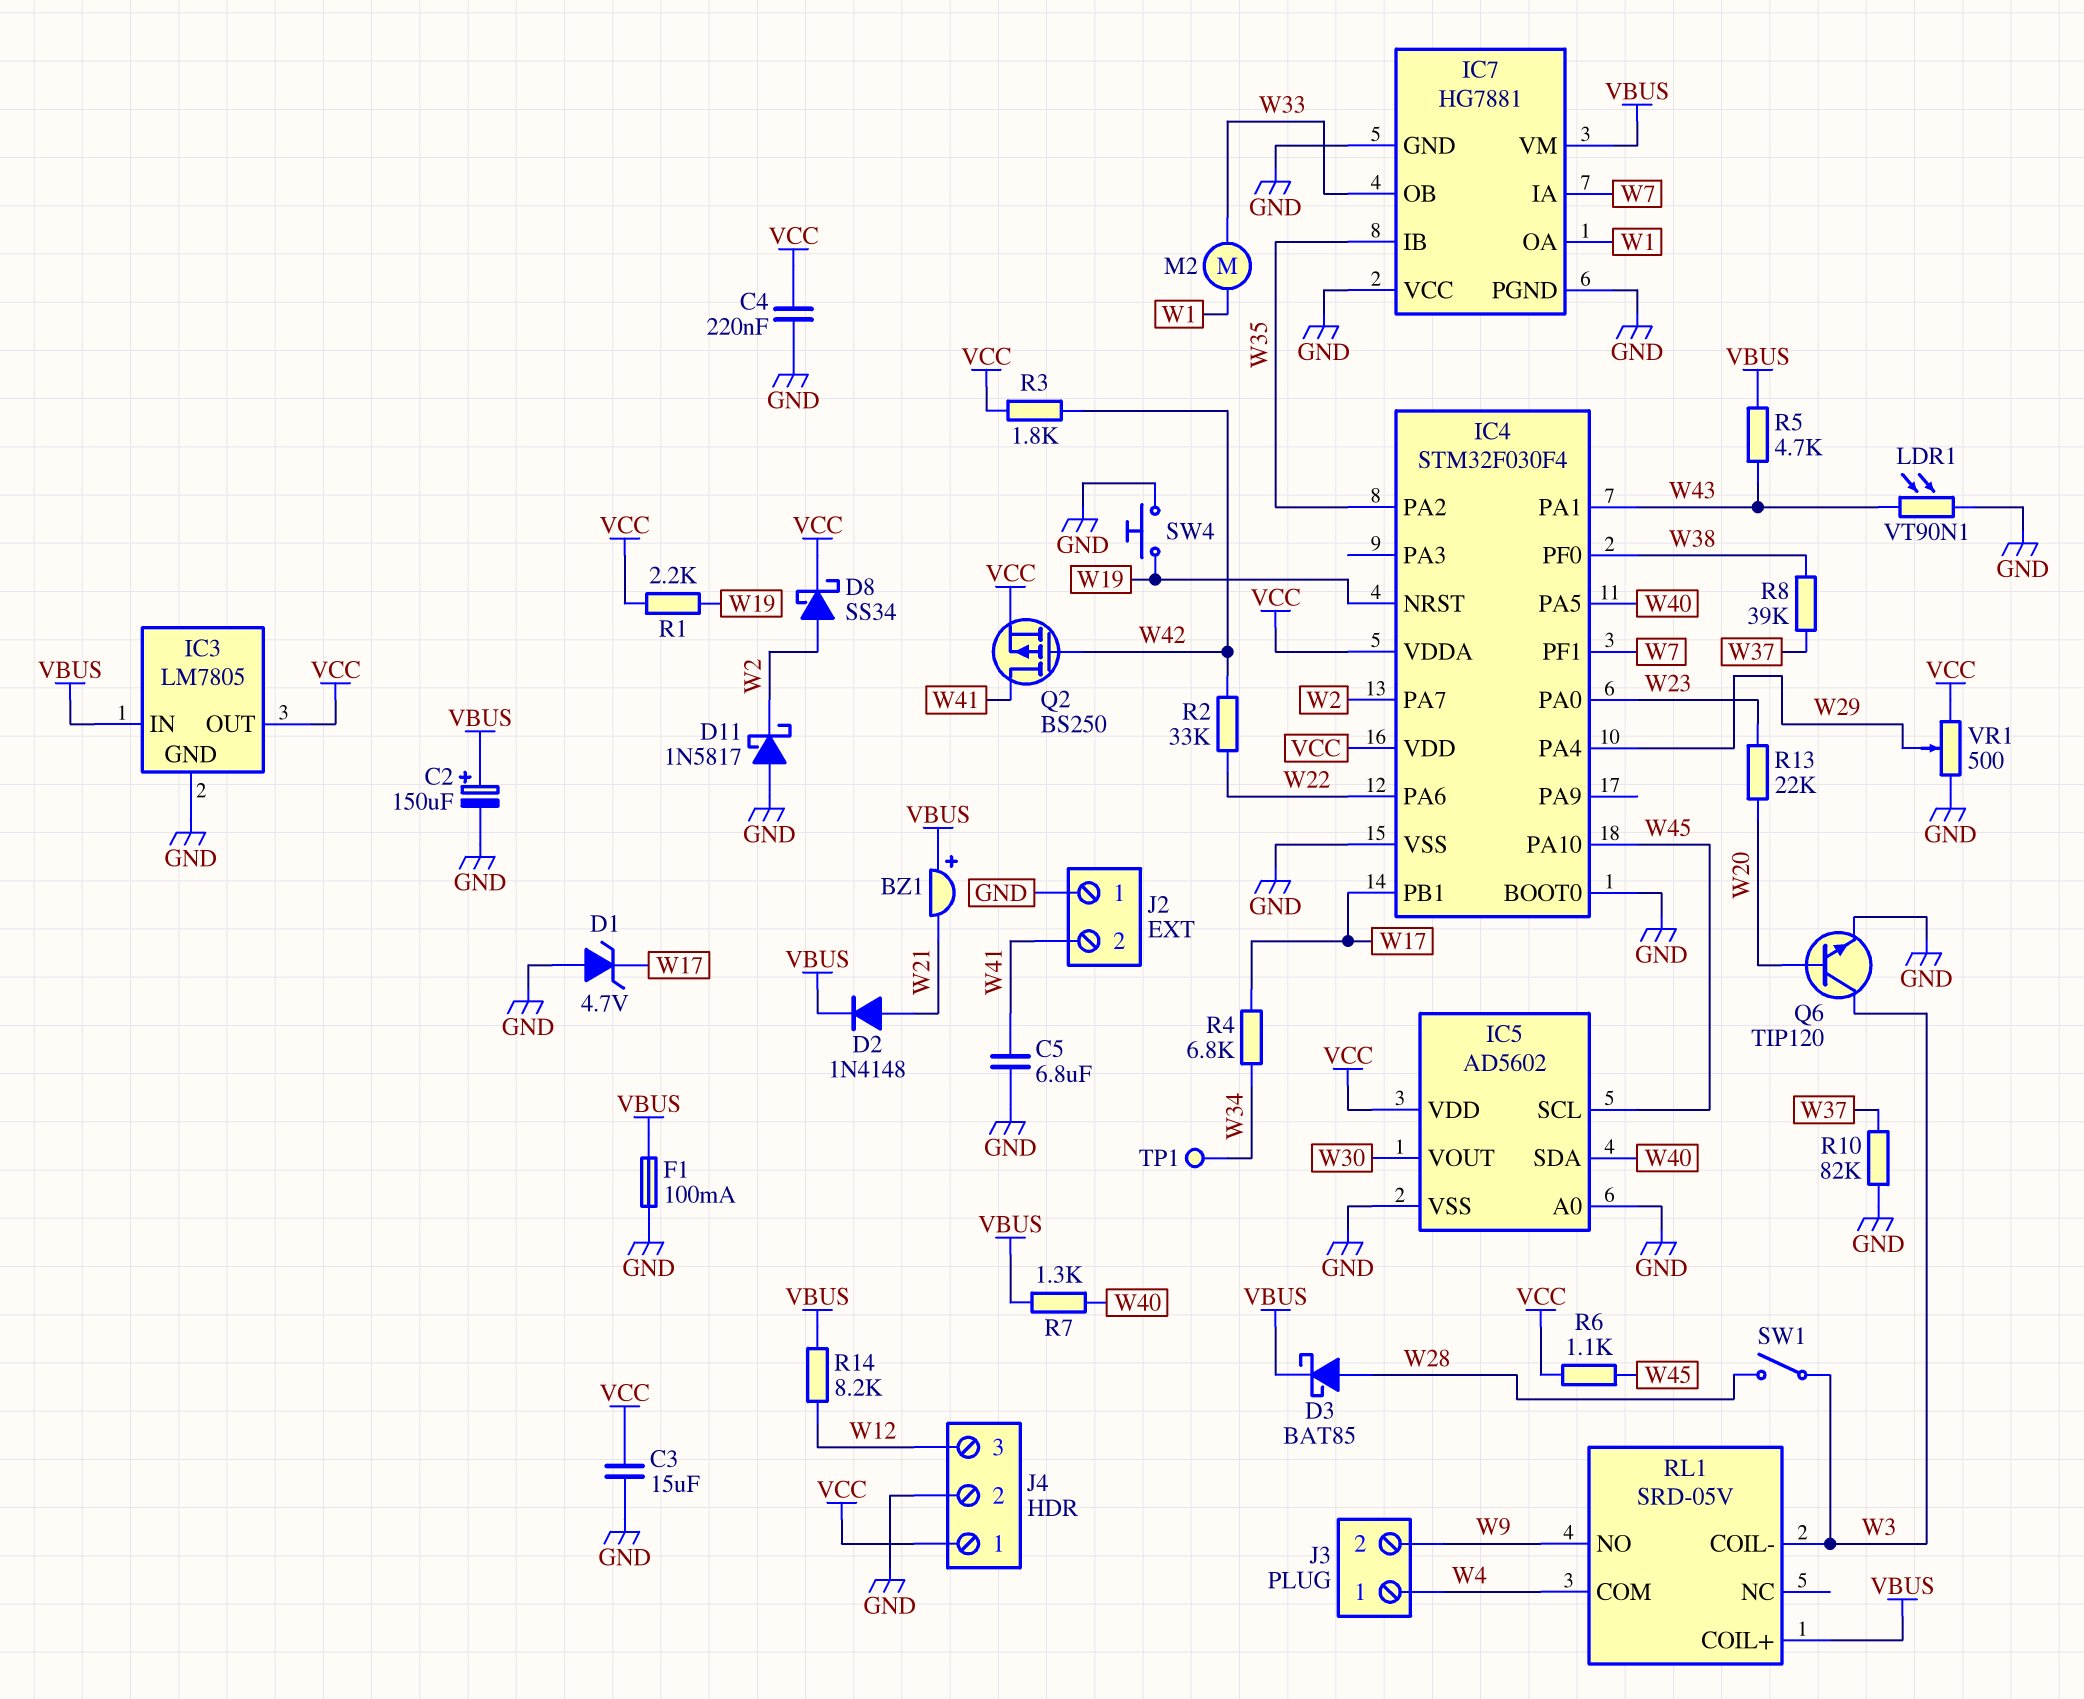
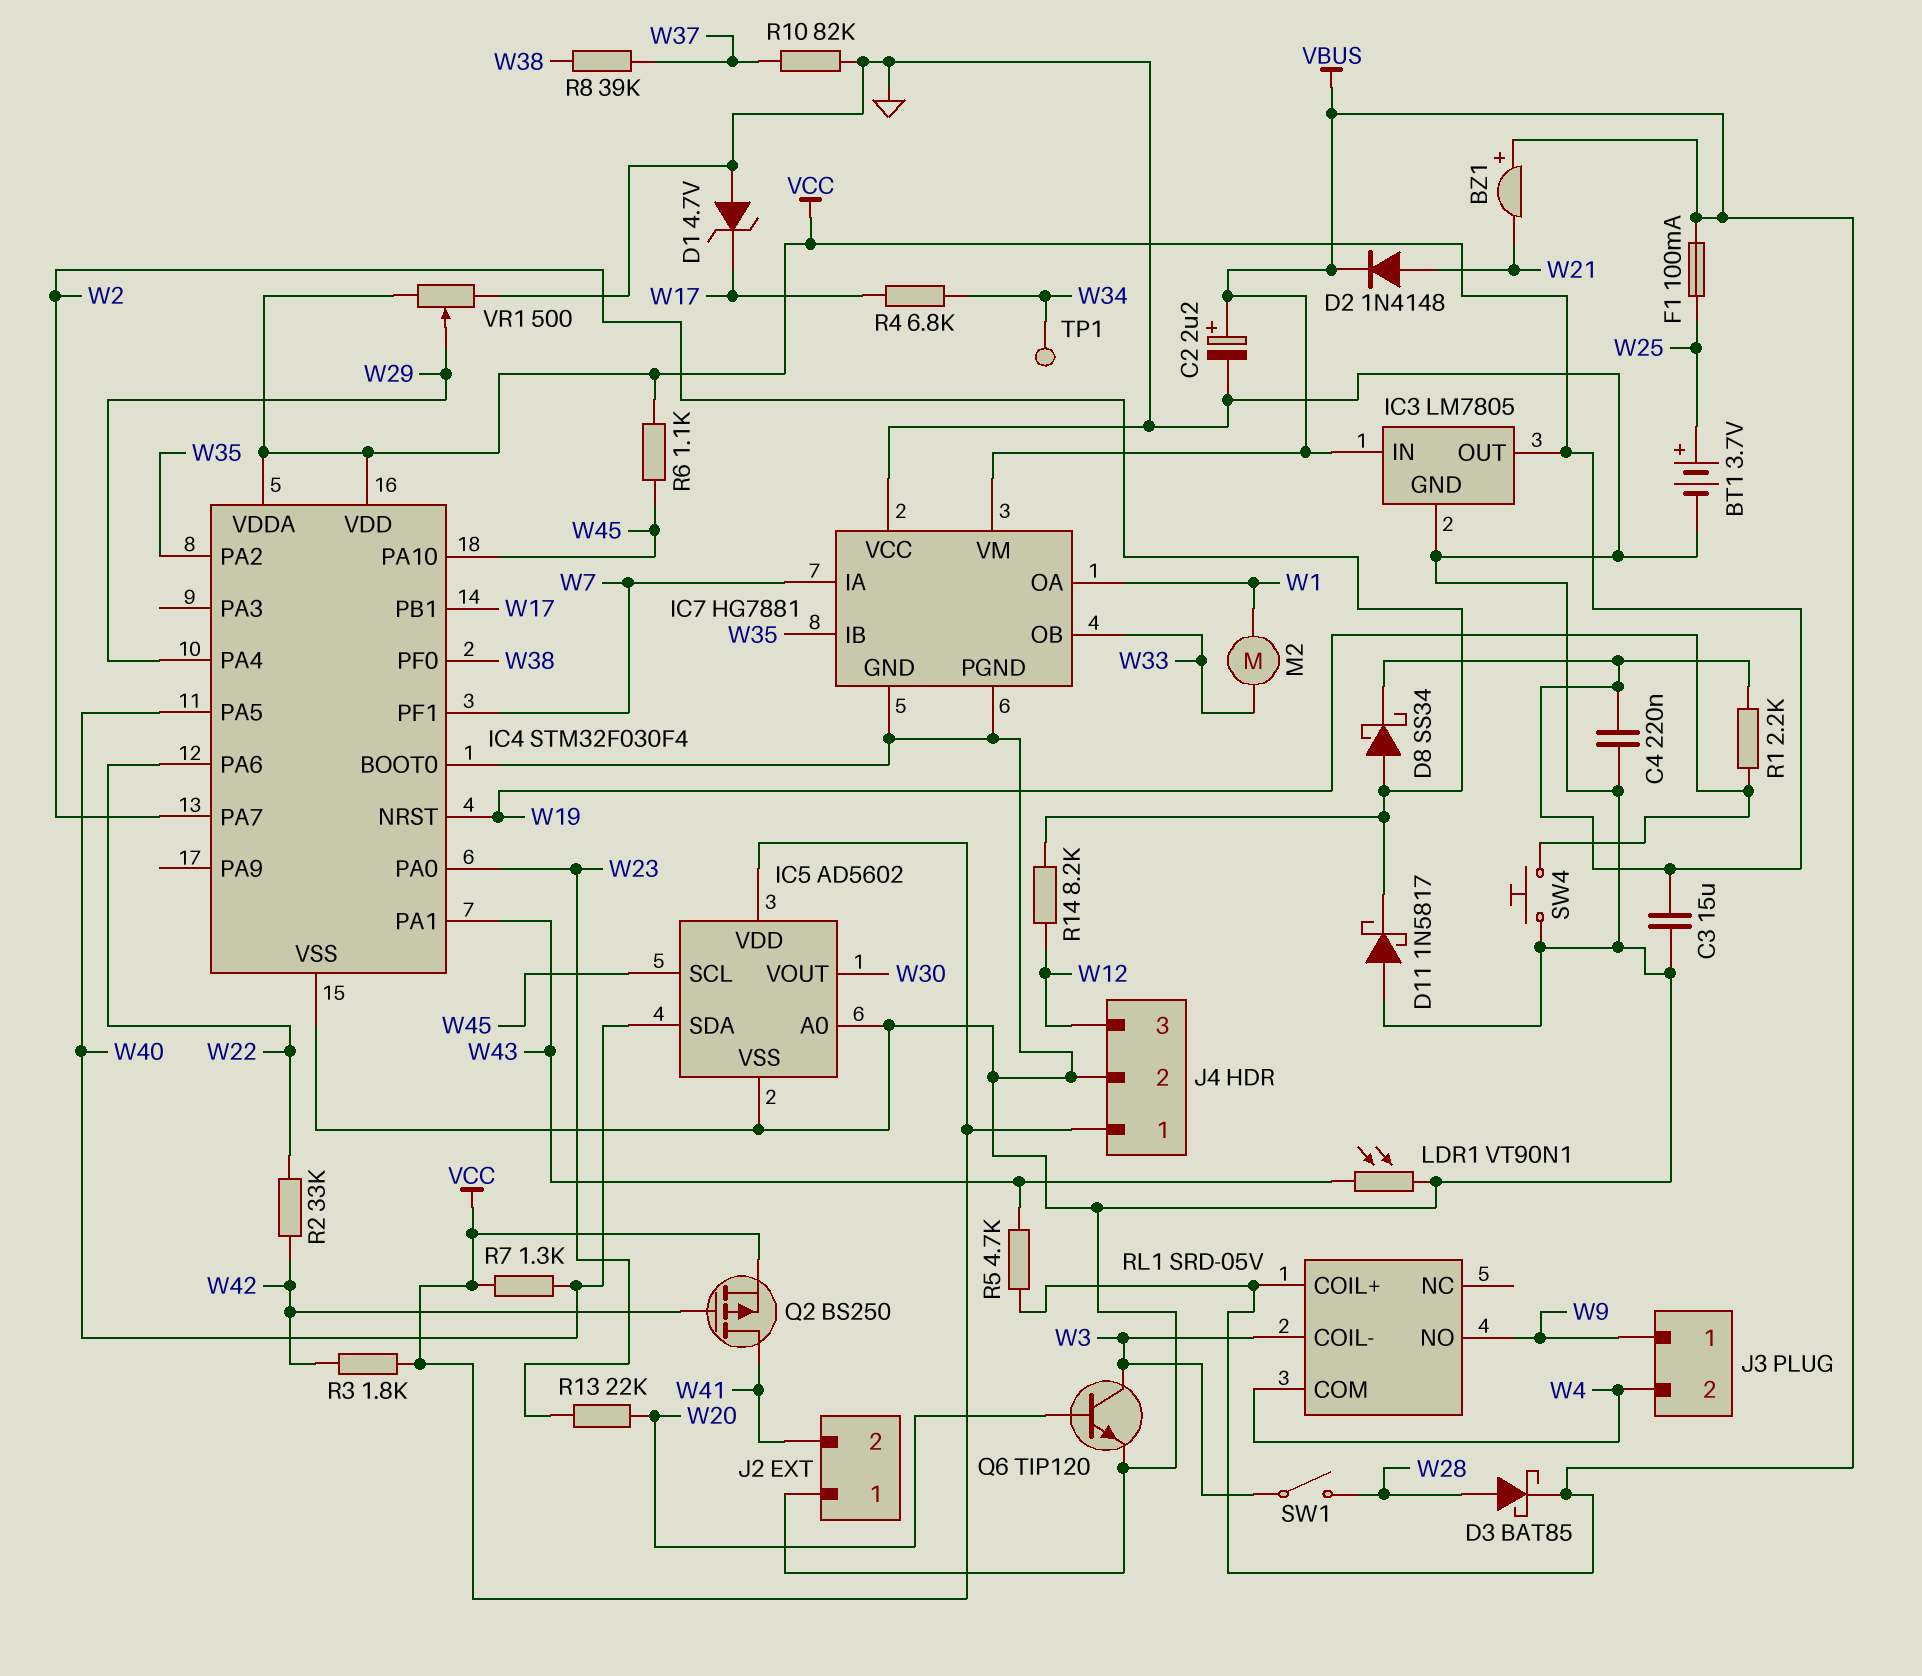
BT1: none -> 3.7V (plus W25, minus GND)
C2: 150uF (plus VBUS, minus GND) -> 2.2uF (plus VBUS, minus GND)
C5: 6.8uF (GND, W41) -> none
F1: 100mA (GND, VBUS) -> 100mA (VBUS, W25)
J3 pin 1: W4 -> W9
J3 pin 2: W9 -> W4
R7: 1.3k (VBUS, W40) -> 1.3k (VCC, W40)
R14: 8.2k (VBUS, W12) -> 8.2k (W2, W12)

